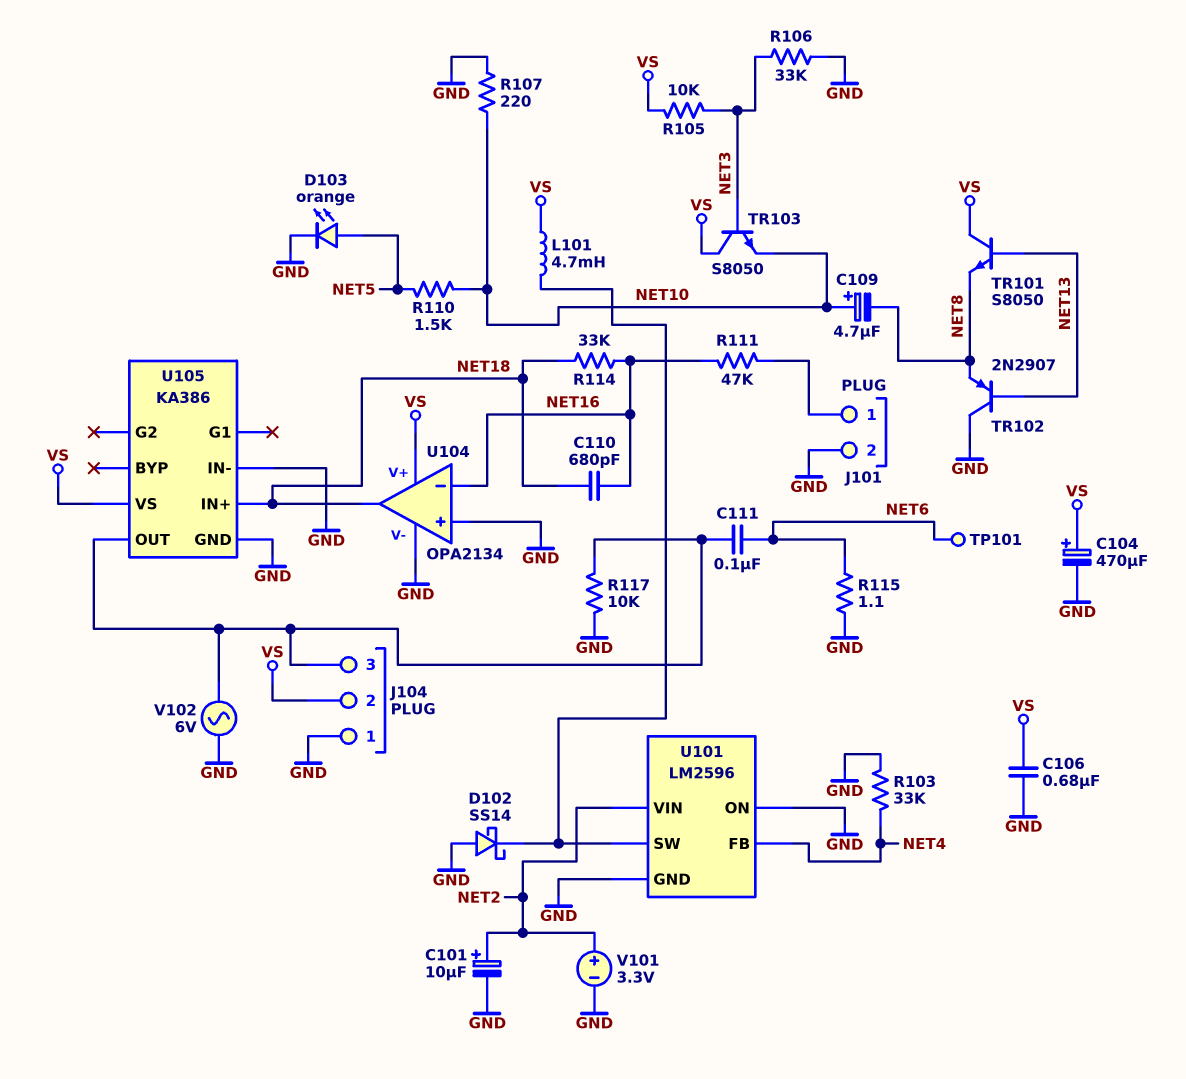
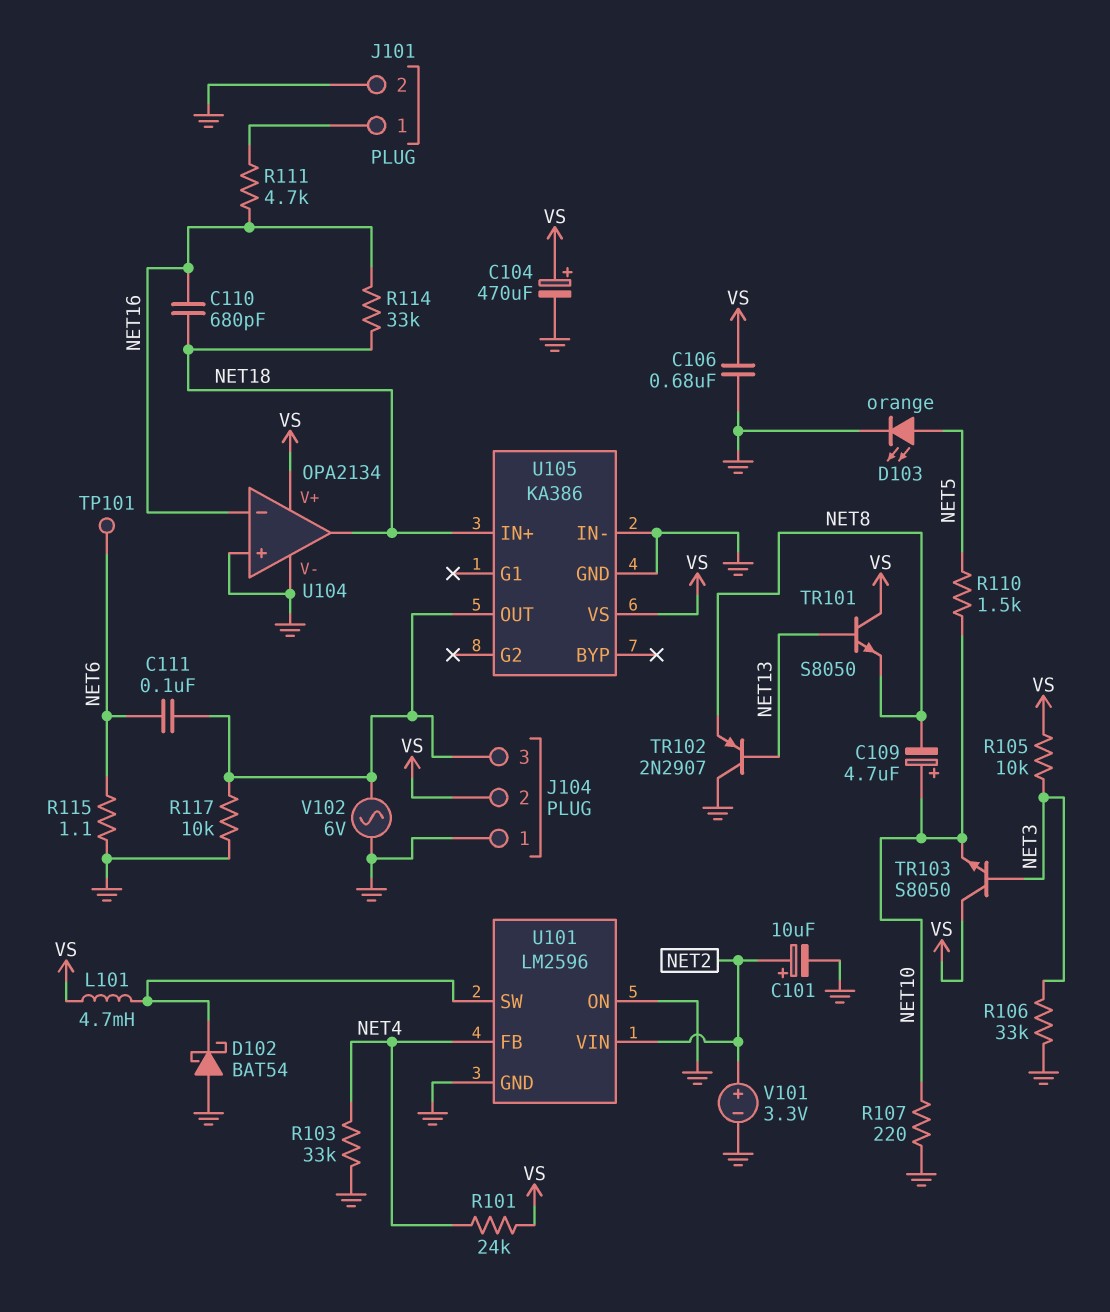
D102: schottky SS14 (A GND, K U101/SW) -> schottky BAT54 (A GND, K U101/SW)
R101: none -> 24k (NET4, VS)
R111: 47k (J101/1, NET16) -> 4.7k (J101/1, NET16)

